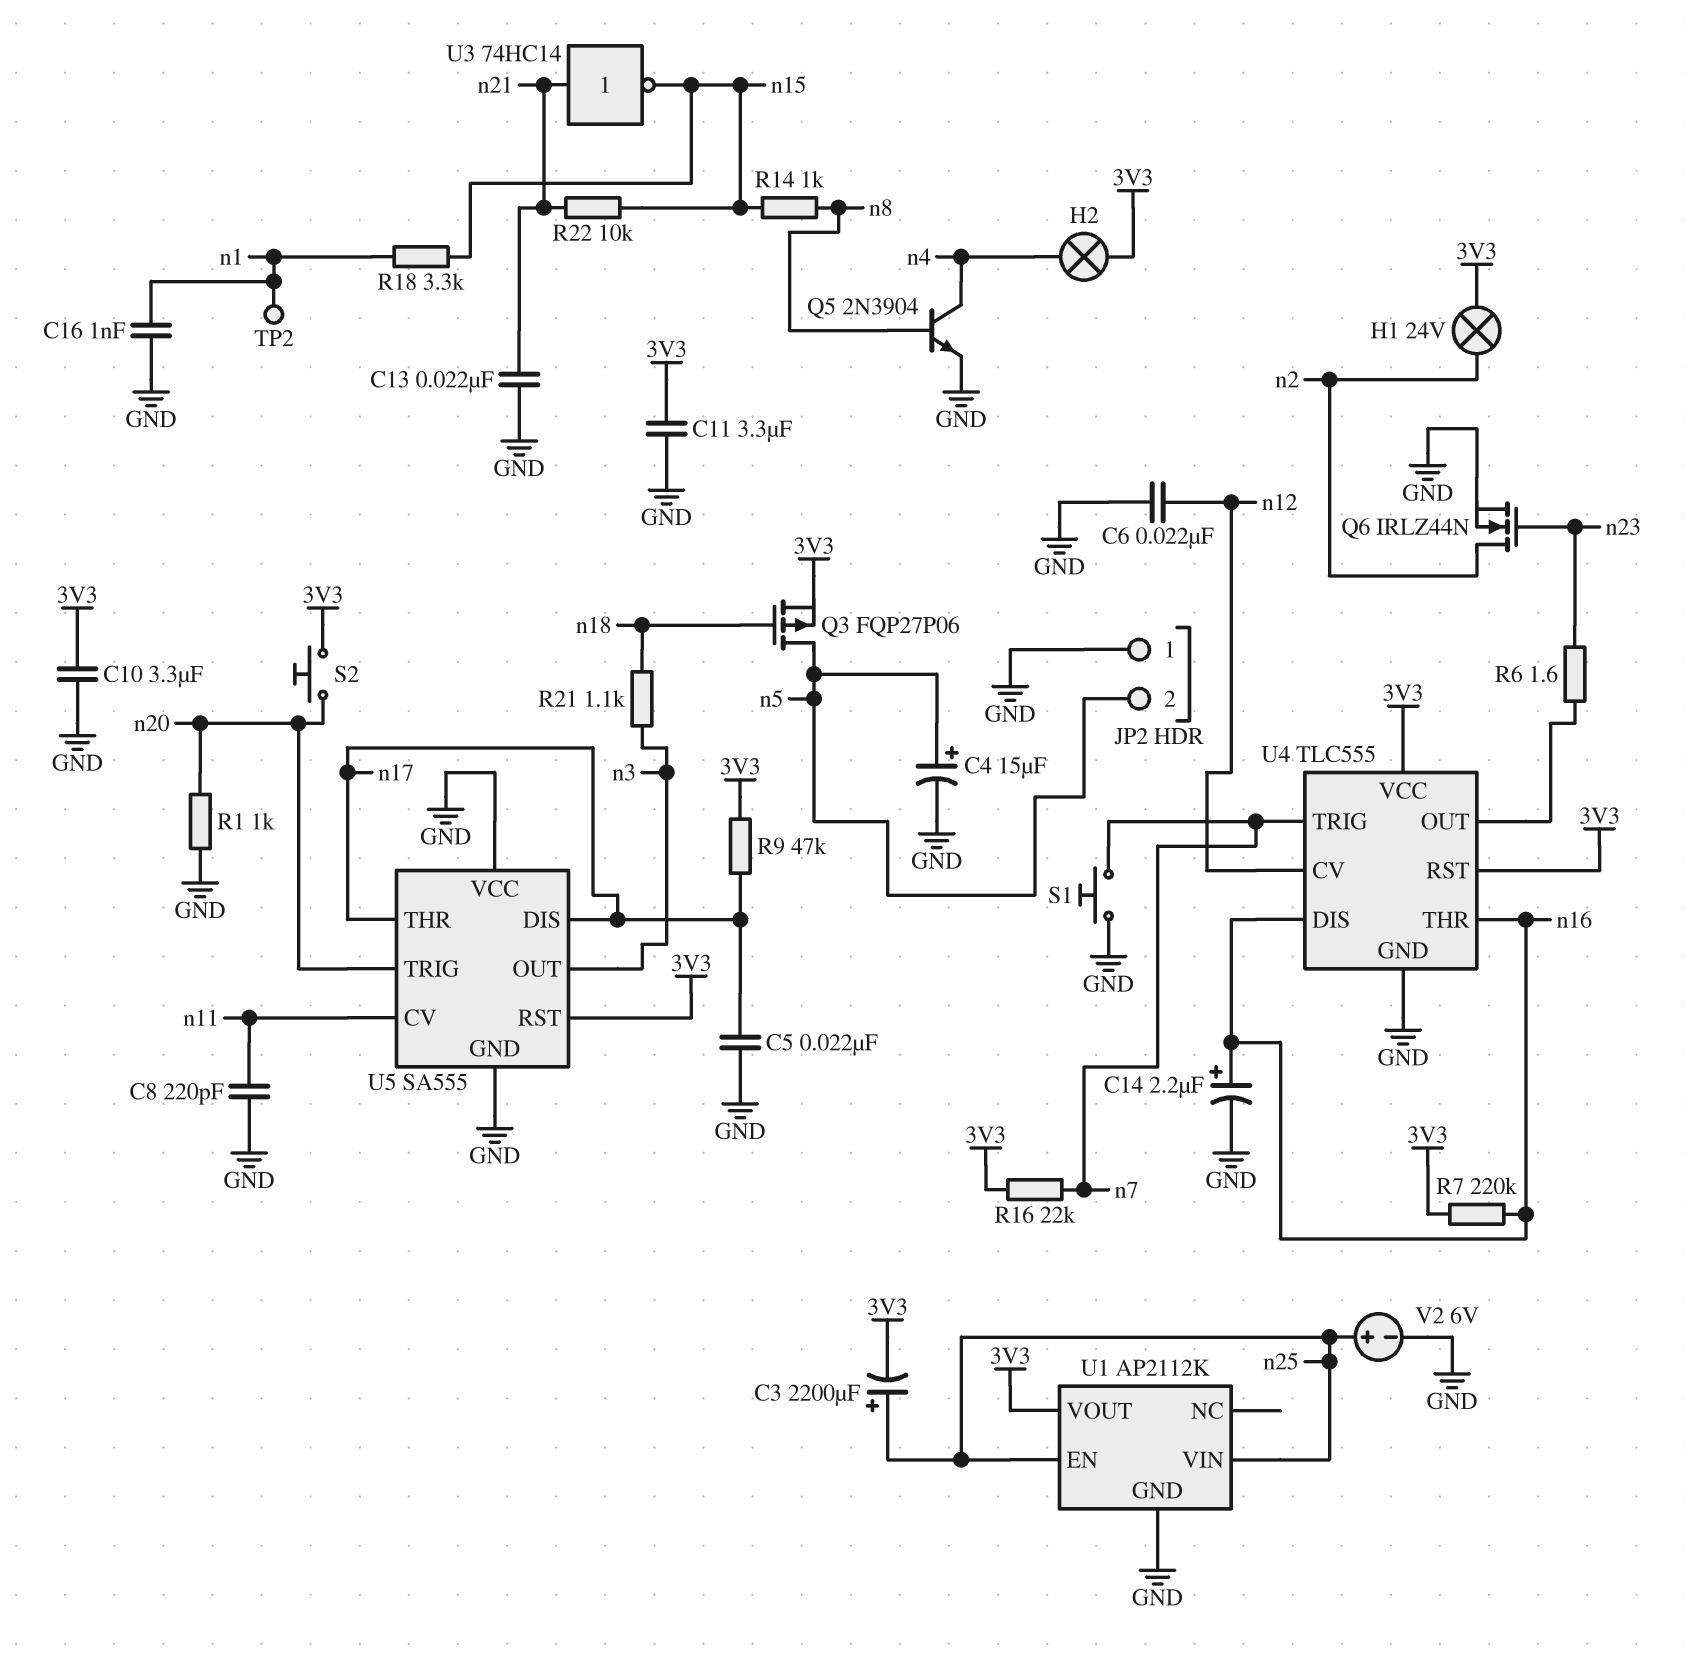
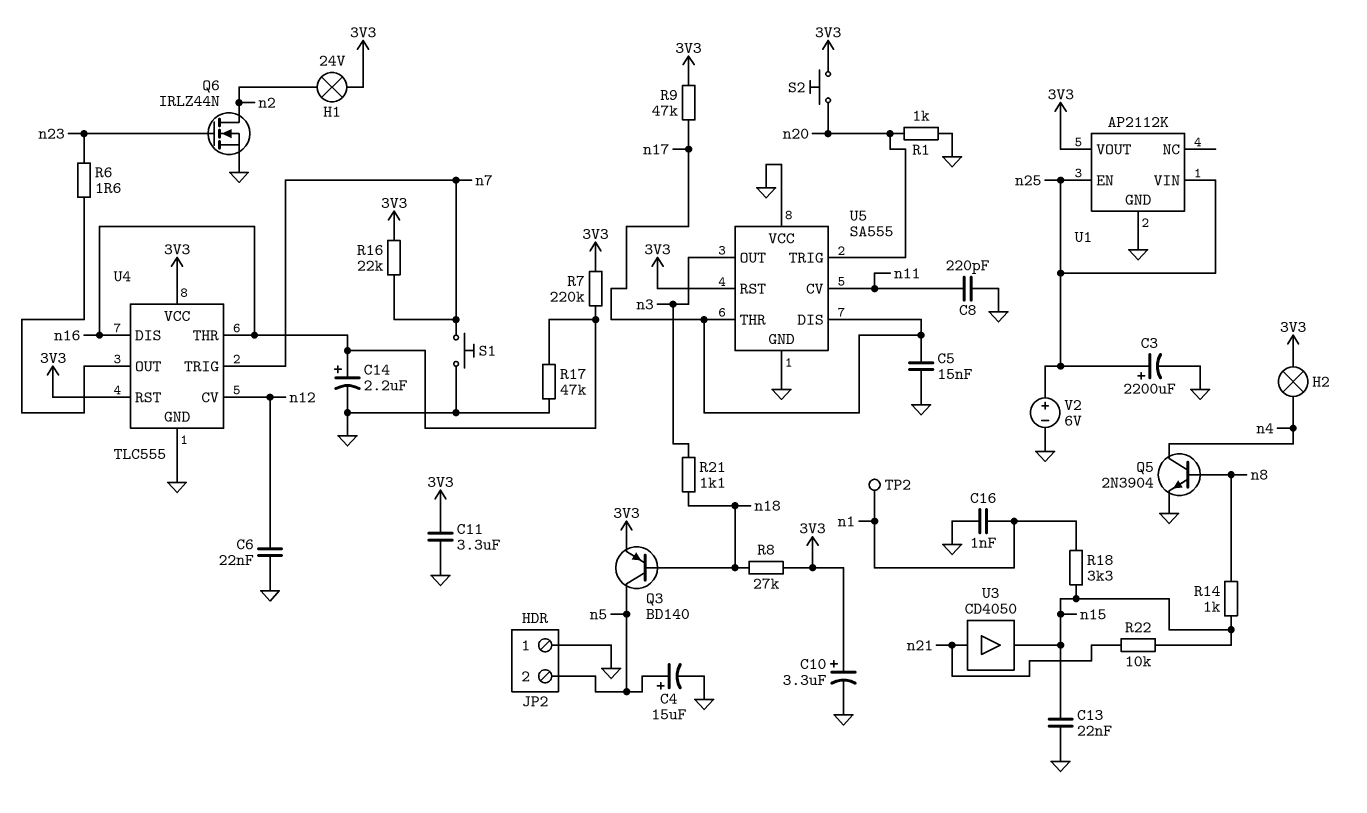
C3: 2200uF (plus n25, minus 3V3) -> 2200uF (plus n25, minus GND)
C5: 22nF (GND, n17) -> 15nF (GND, n17)
C10: 3.3uF (3V3, GND) -> 3.3uF (plus 3V3, minus GND)
C13: 22nF (GND, n21) -> 22nF (GND, n15)
Q3: PMOS FQP27P06 (G n18, D n5, S 3V3) -> PNP BD140 (B n18, C n5, E 3V3)
R8: none -> 27k (3V3, n18)
R17: none -> 47k (GND, n16)
U3: NOT 74HC14 (in n21, out n15) -> buffer CD4050 (in n21, out n15)

